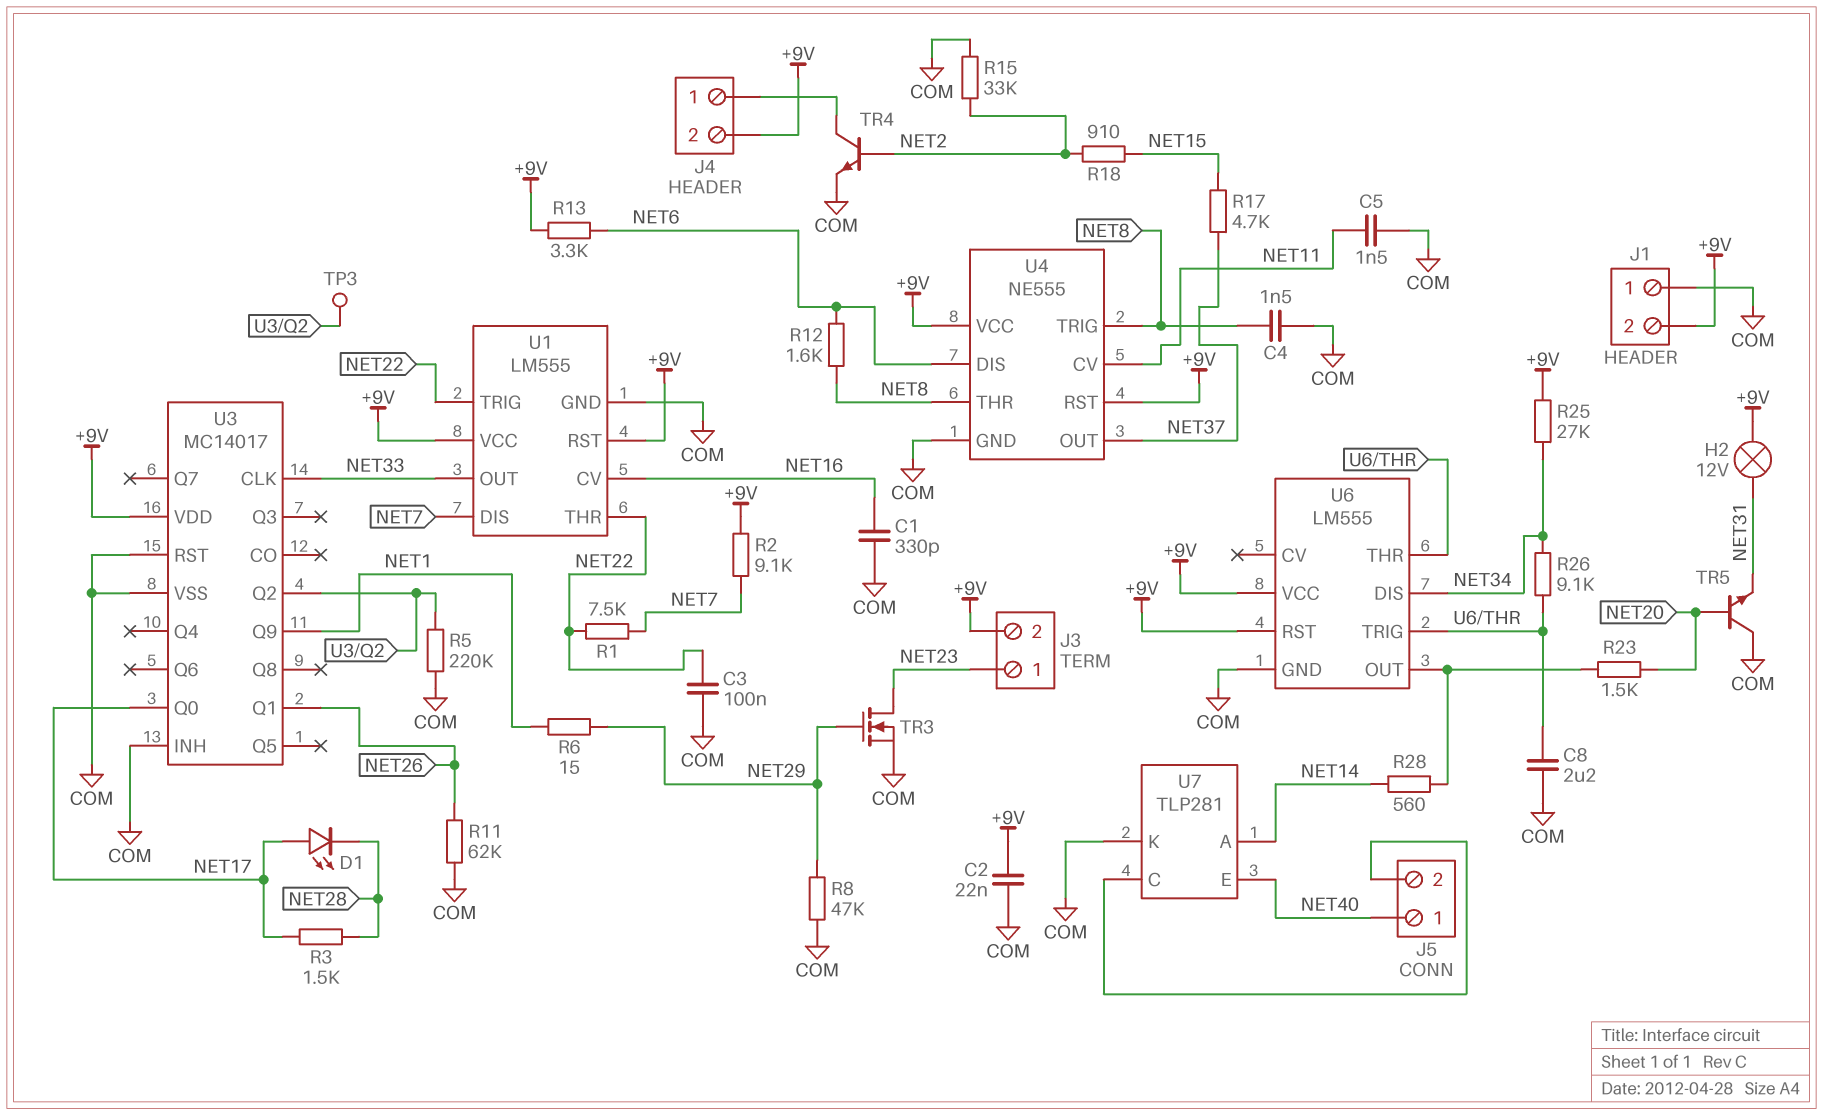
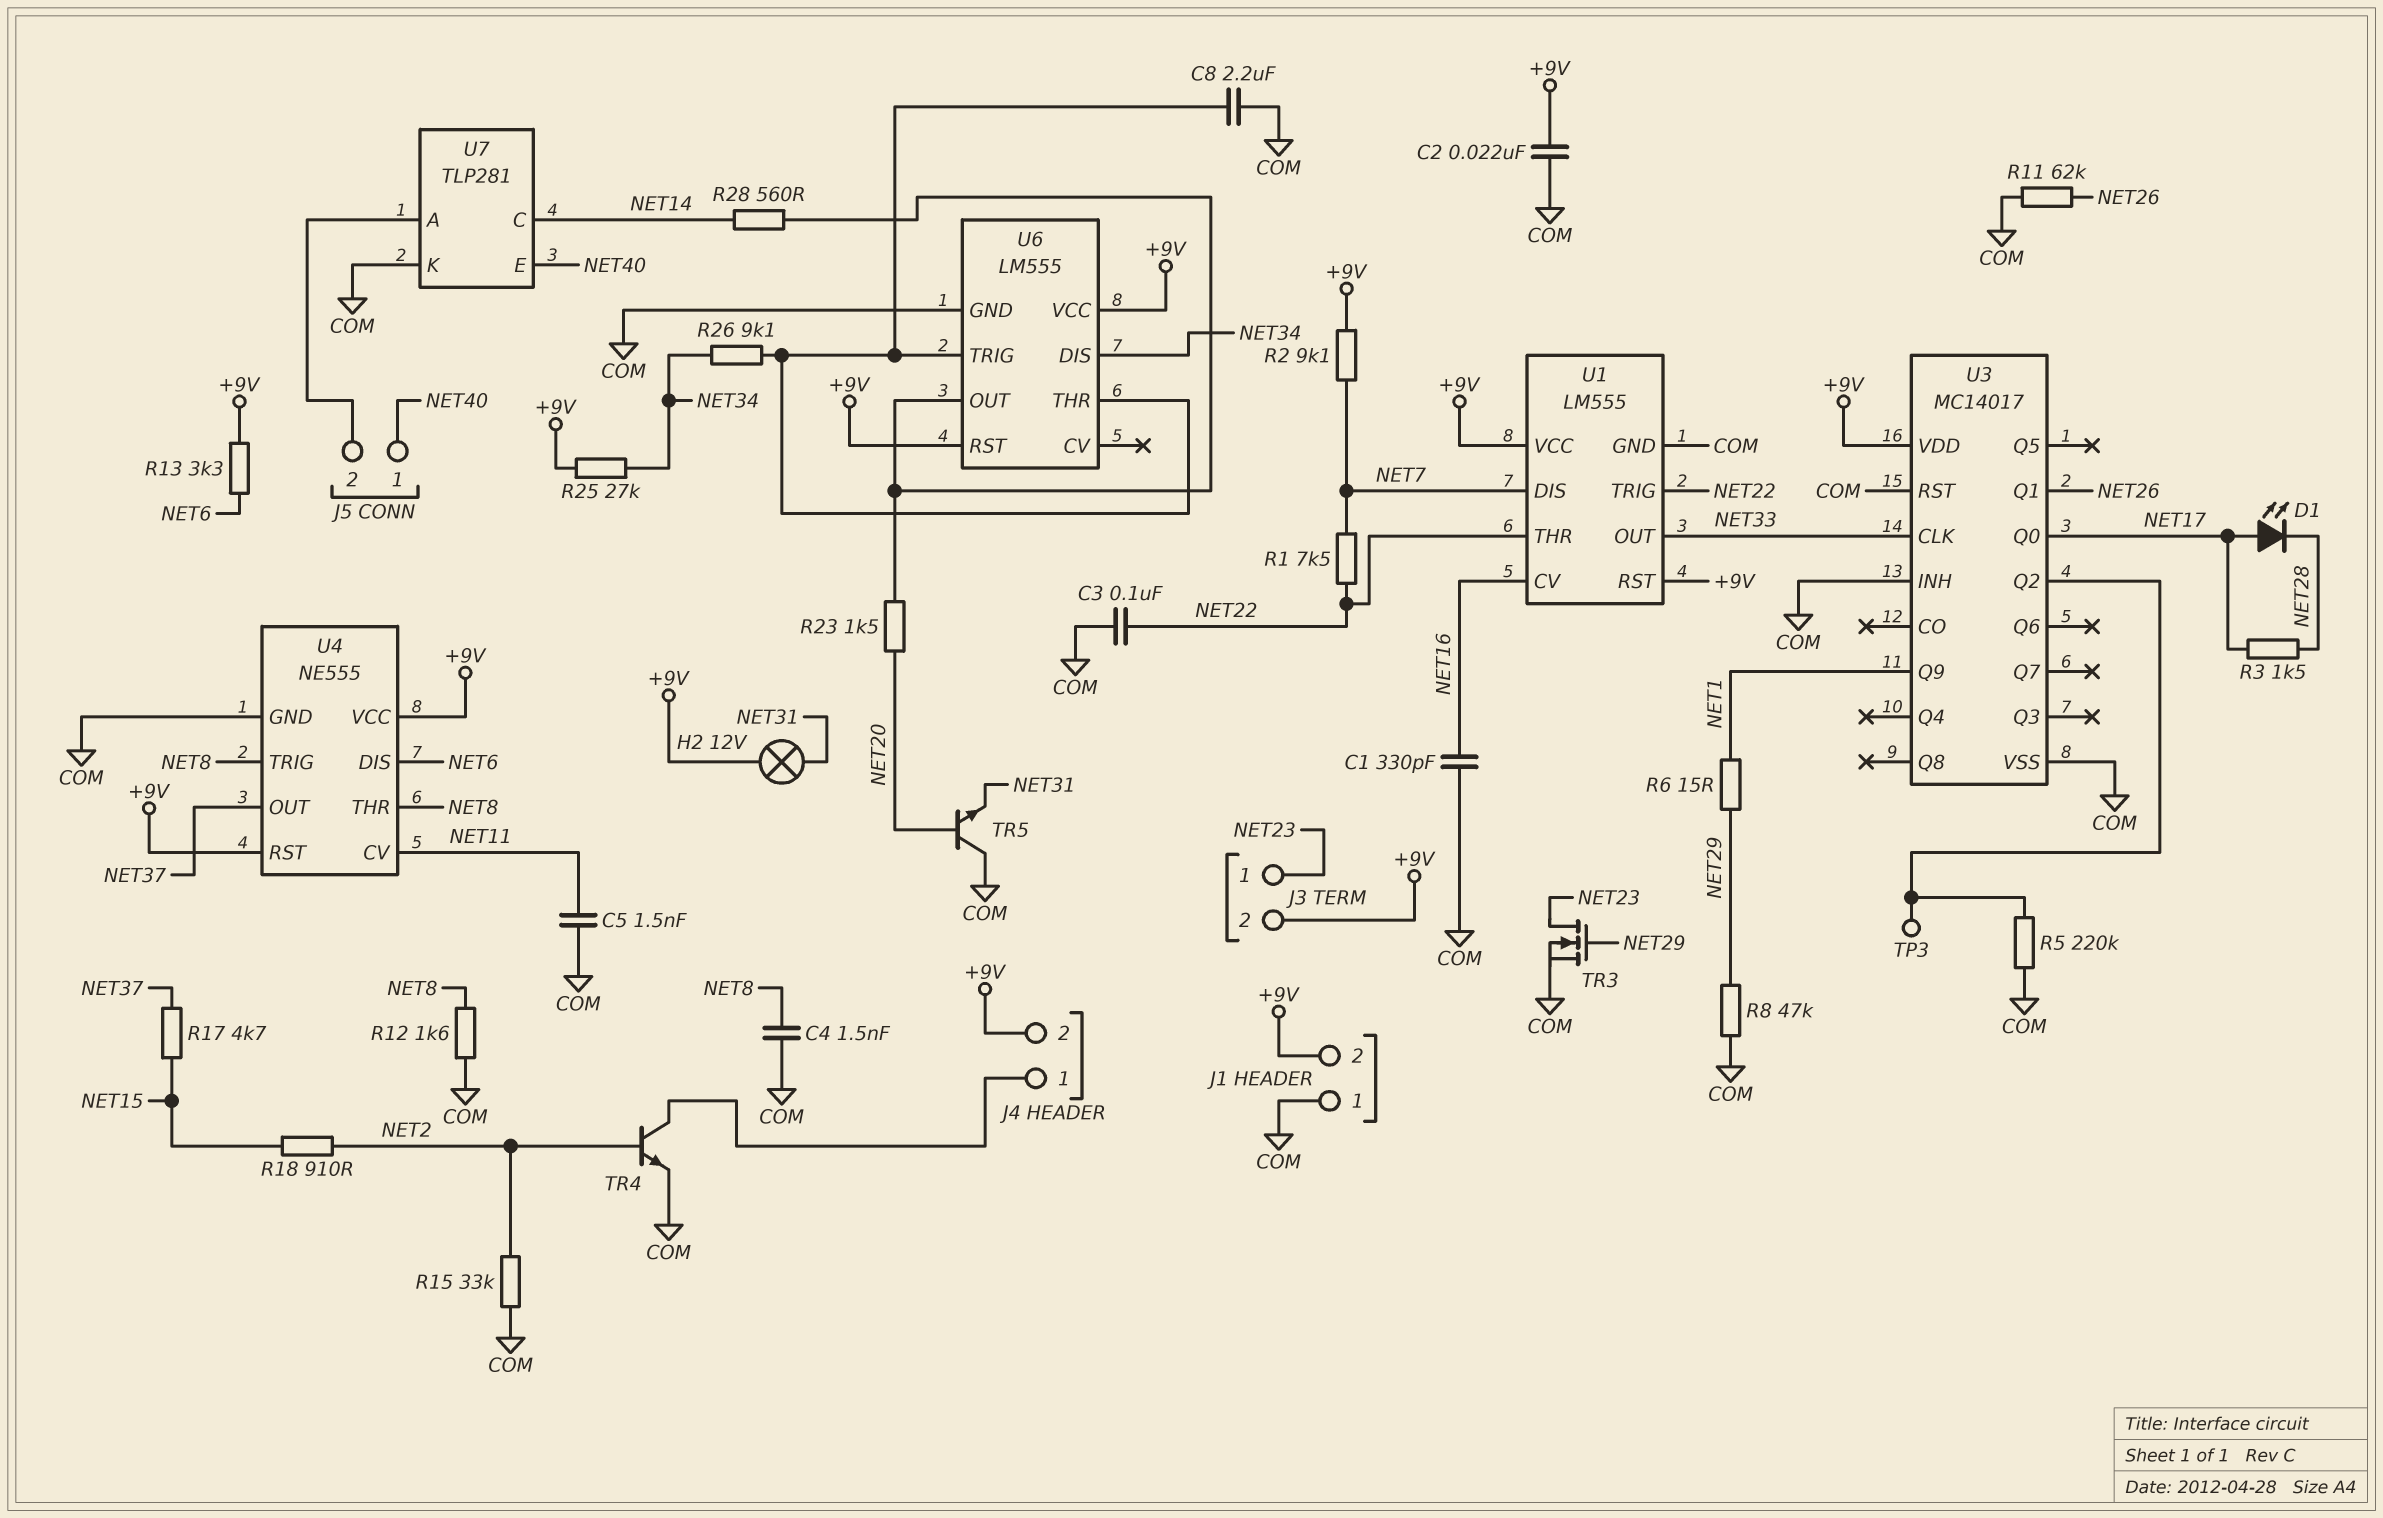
R12: 1.6k (NET6, NET8) -> 1.6k (COM, NET8)
U7 pin A: NET14 -> J5/2
U7 pin C: J5/2 -> NET14

